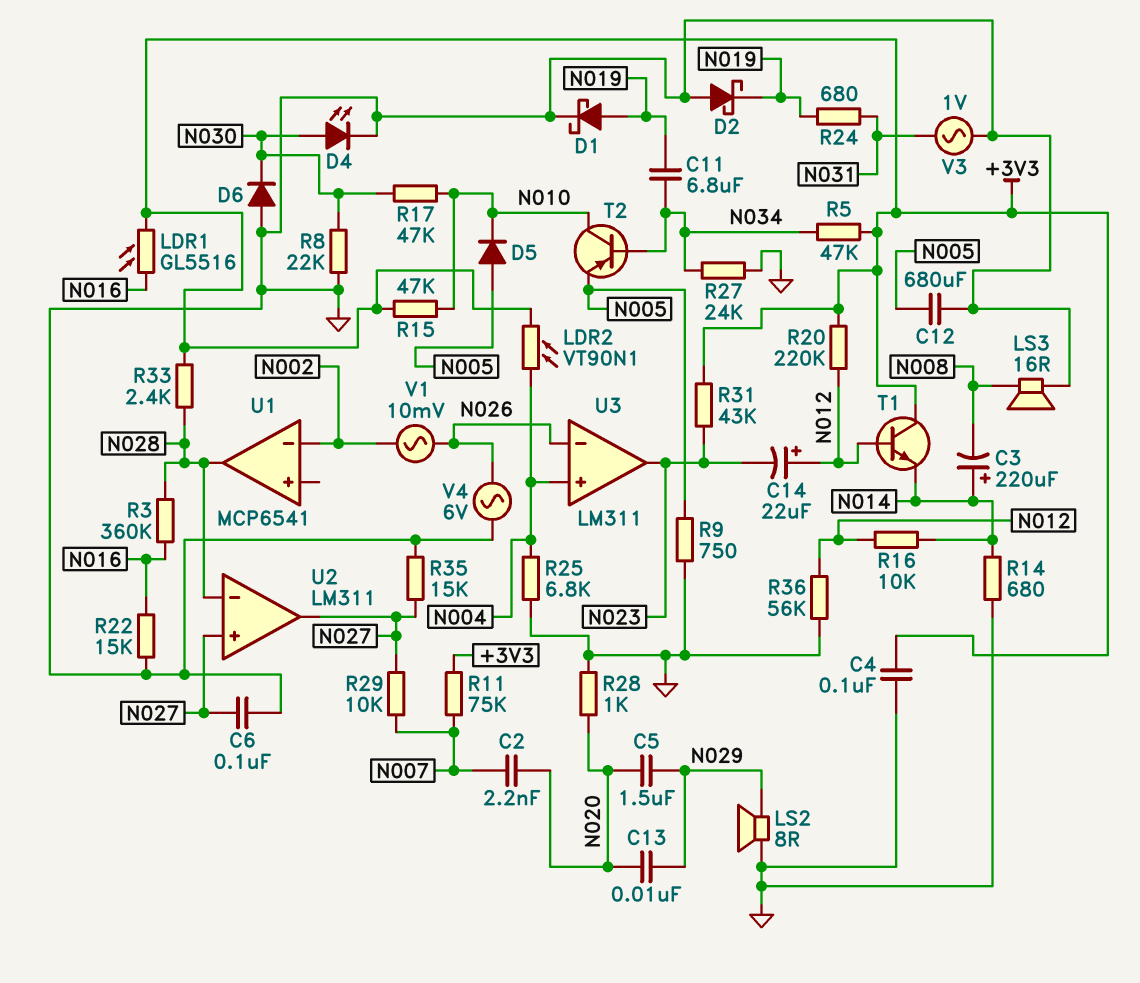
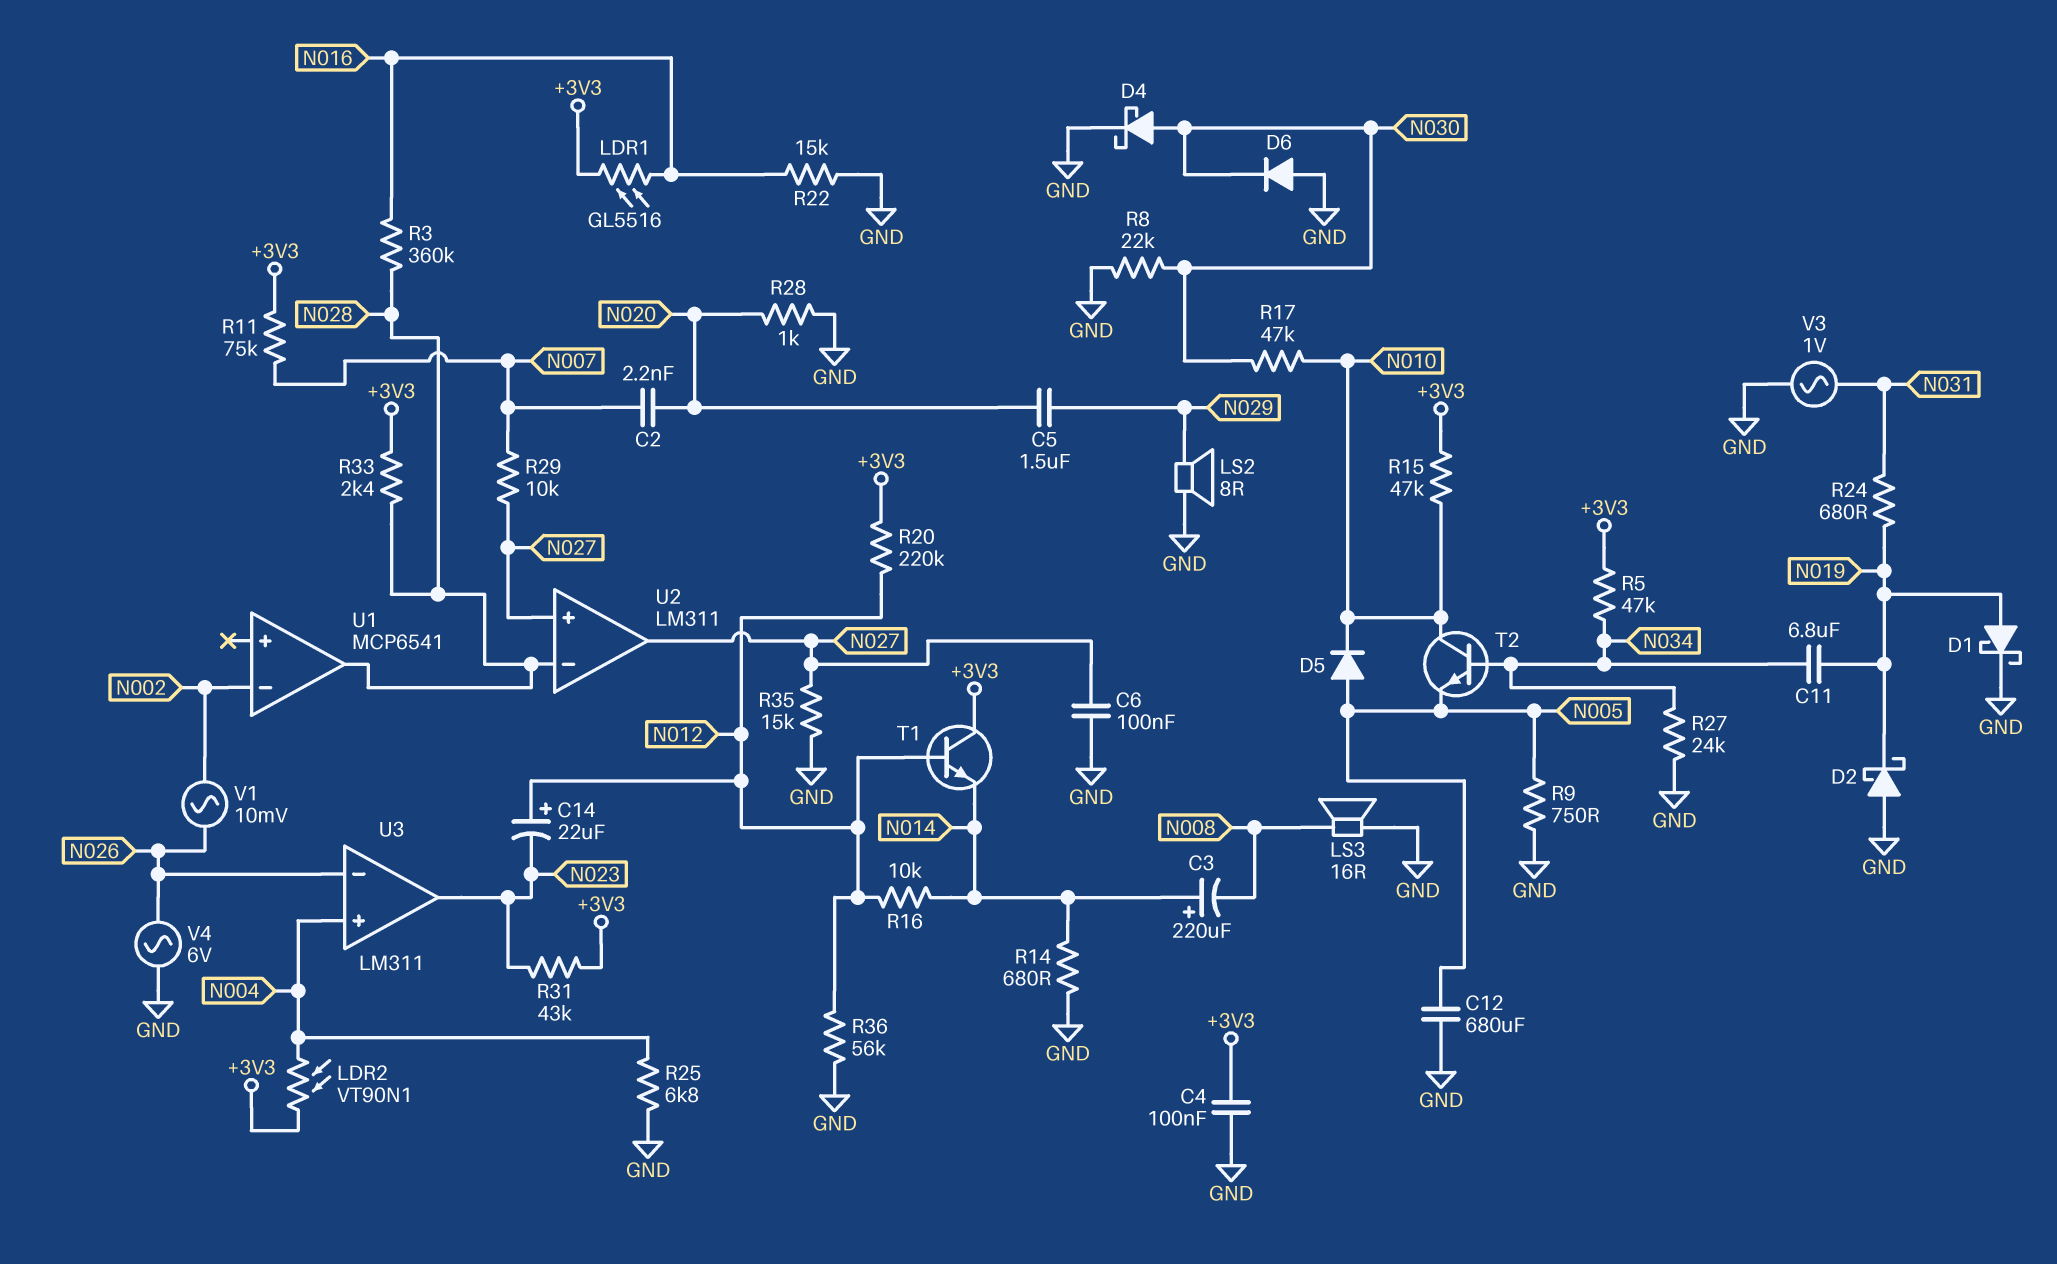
C13: 10nF (N020, N029) -> none
D4: LED (A N030, K GND) -> schottky (A N030, K GND)
T2: PNP (B N034, C N010, E N005) -> NPN (B N034, C N010, E N005)

